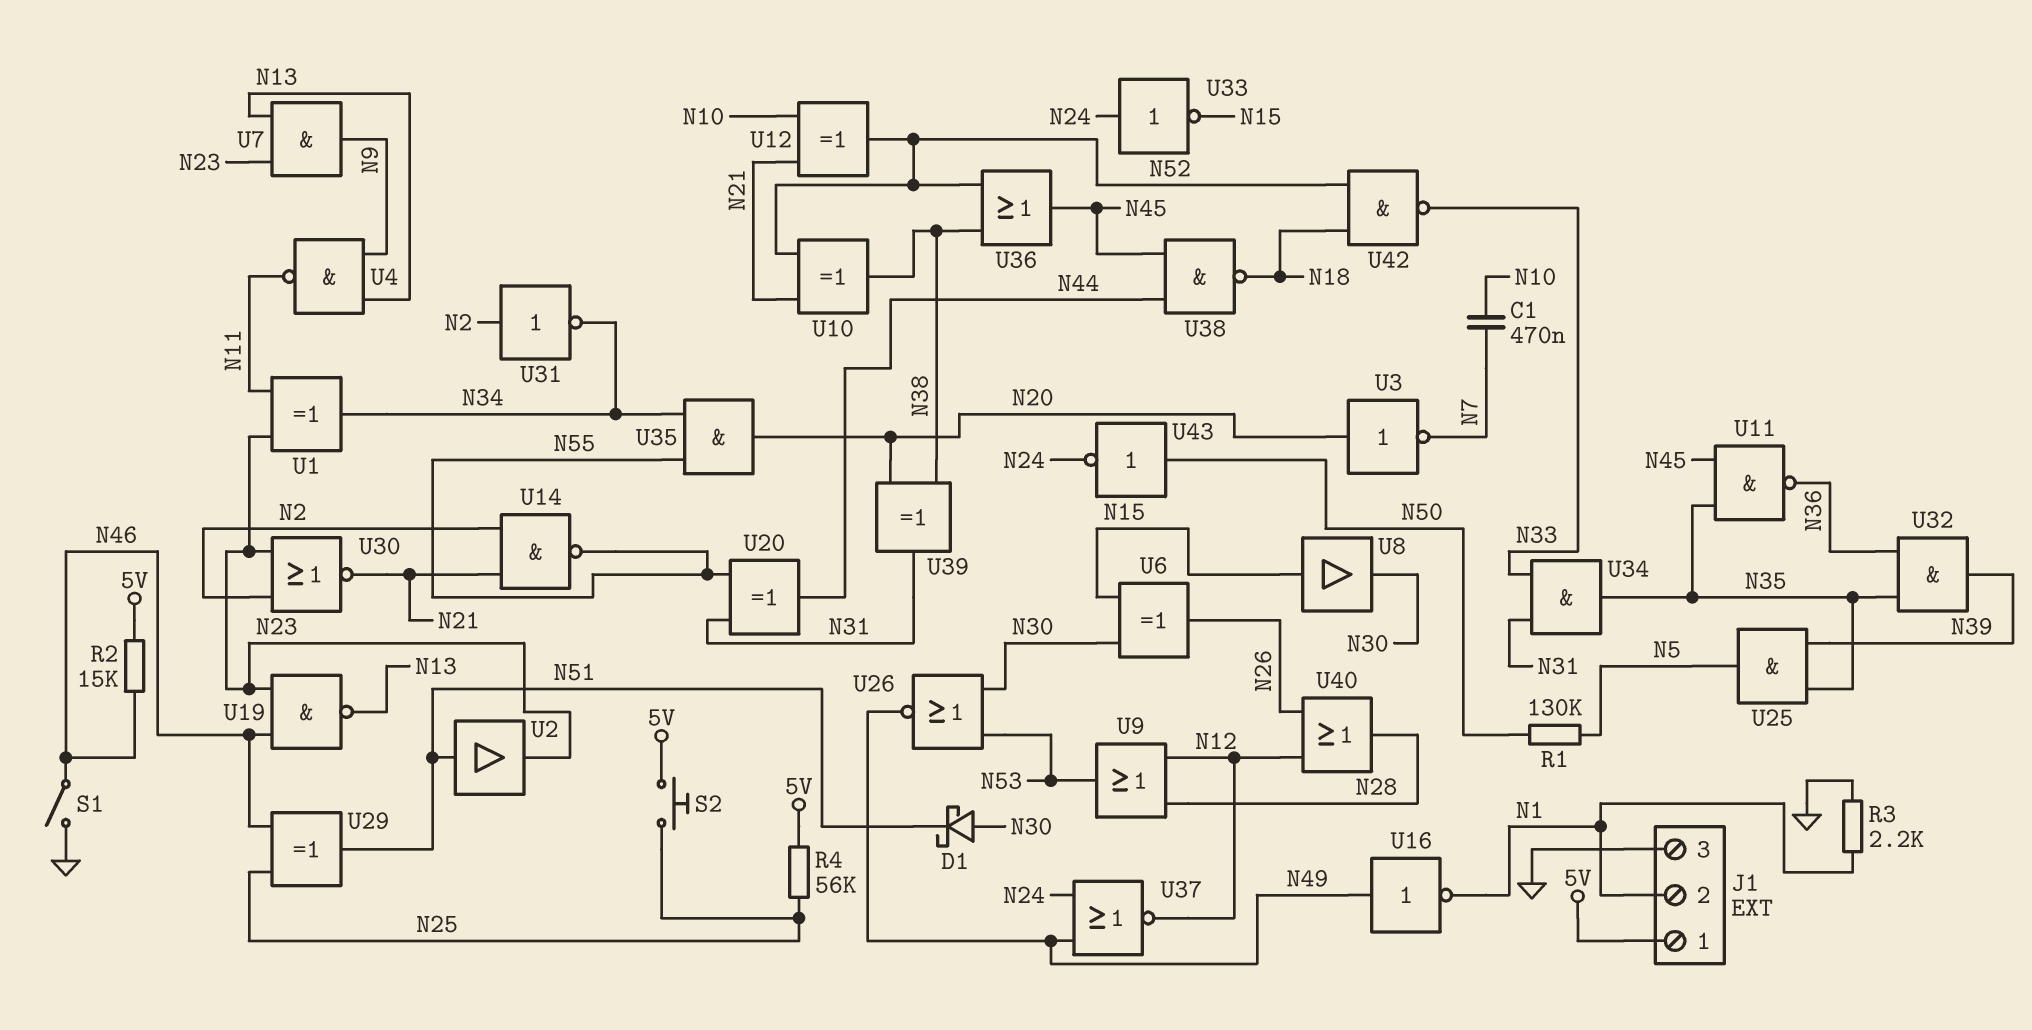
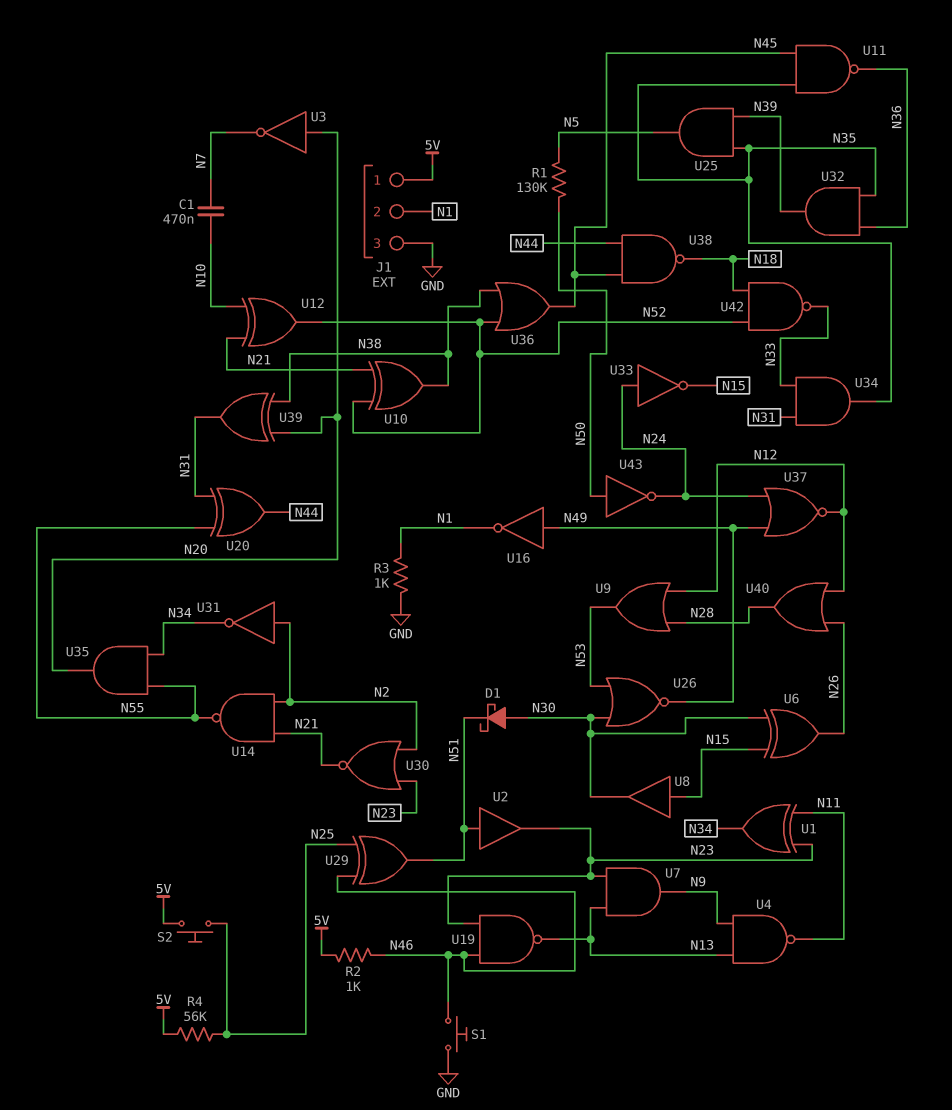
R2: 15k (5V, N46) -> 1k (5V, N46)
R3: 2.2k (GND, N1) -> 1k (GND, N1)
S1: switch (GND, N46) -> button (GND, N46)

